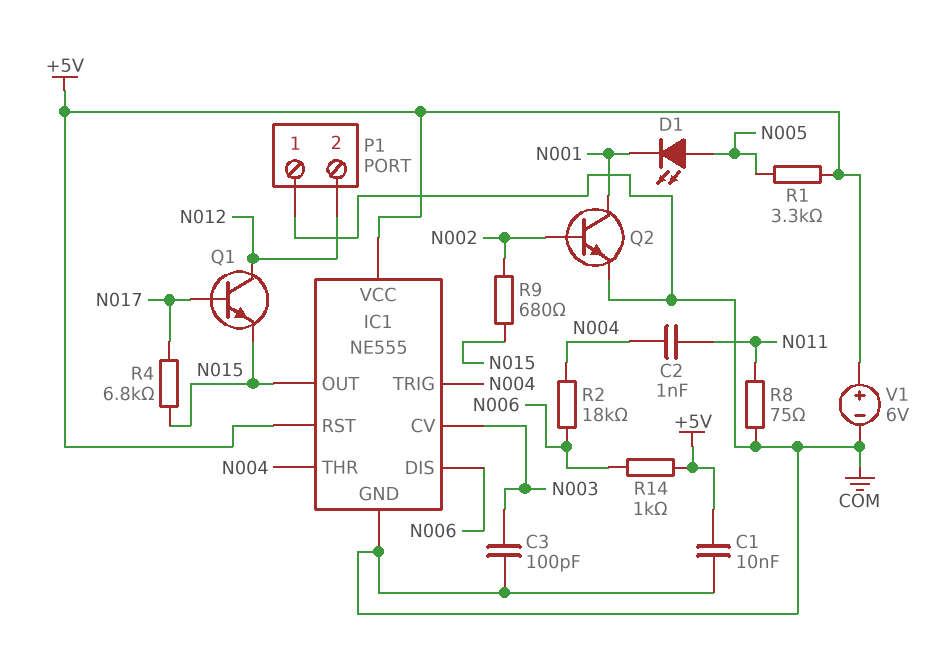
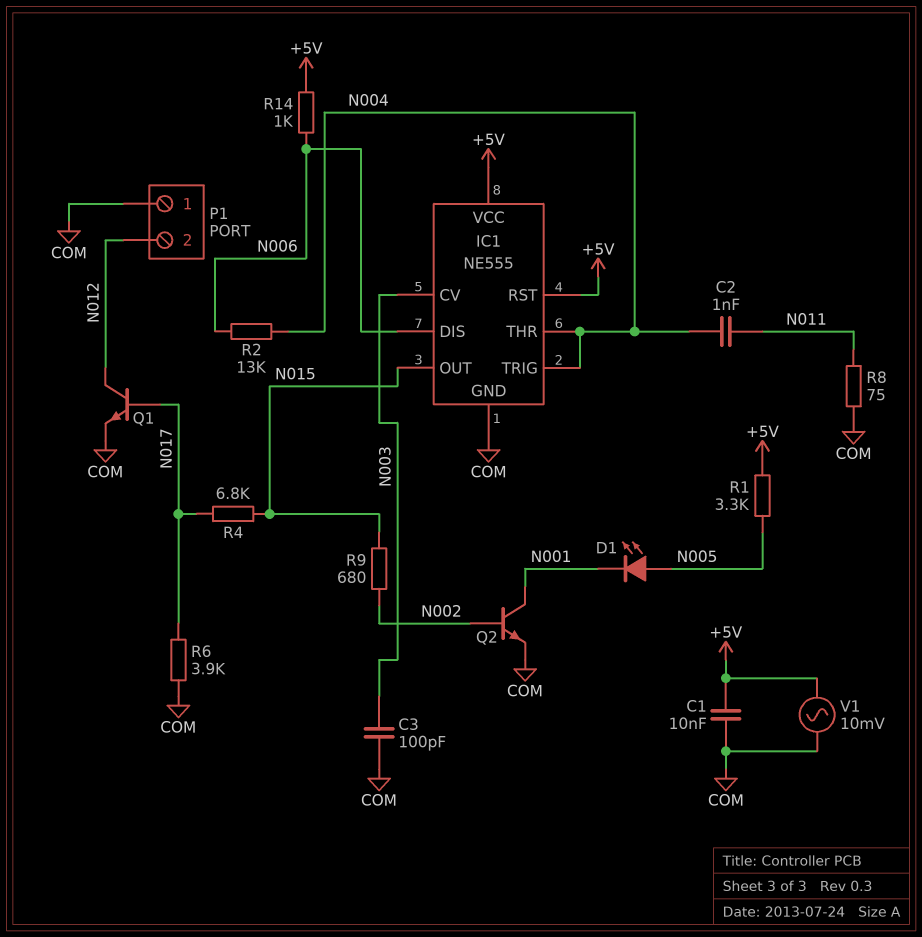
Q1: NPN (B N017, C N012, E N015) -> NPN (B N017, C N012, E COM)
R2: 18k (N004, N006) -> 13k (N004, N006)
R6: none -> 3.9k (COM, N017)
V1: 6V (plus +5V, minus COM) -> AC 10mV (+5V, COM)

